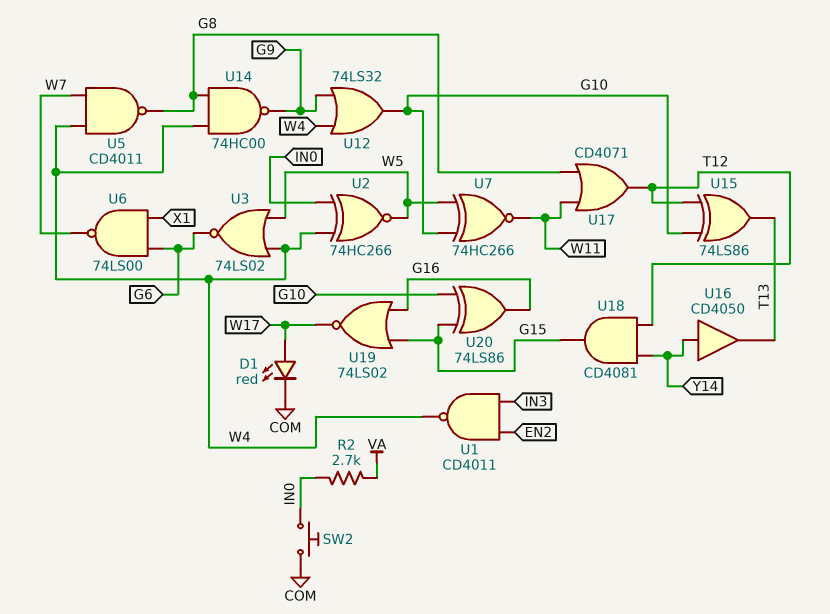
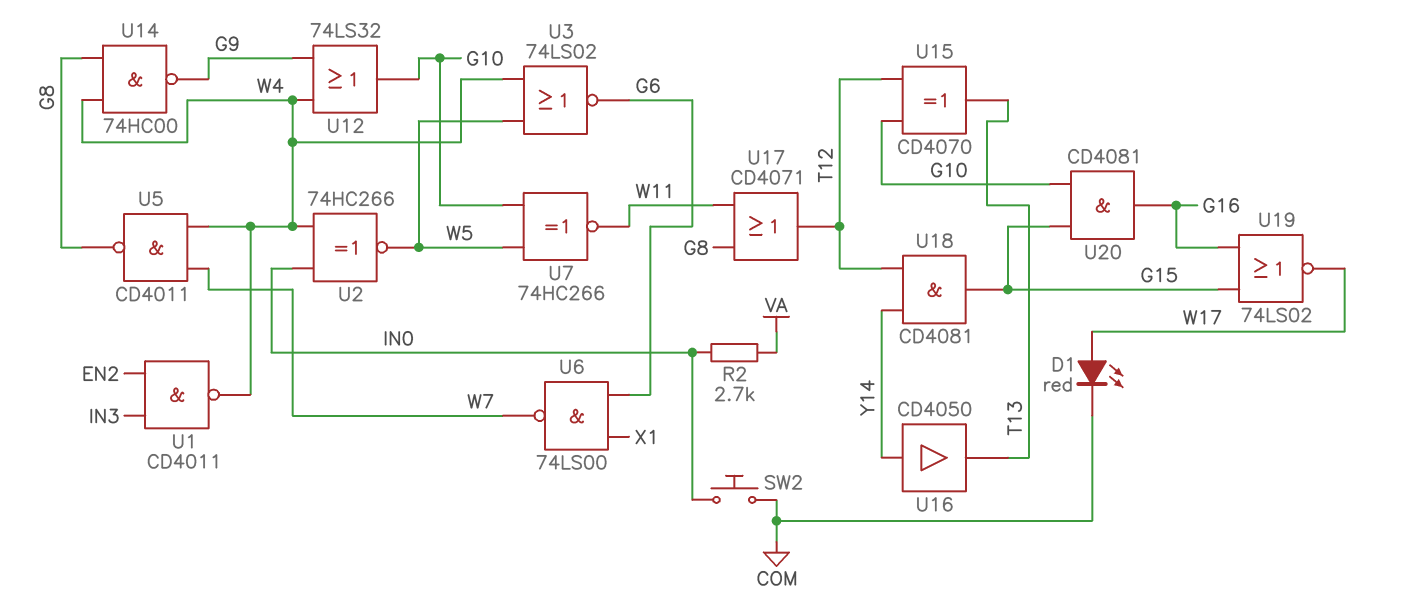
U15: XOR 74LS86 (in G10, in T12, out T13) -> XOR CD4070 (in G10, in T12, out T13)
U20: XOR 74LS86 (in G10, in G15, out G16) -> AND CD4081 (in G10, in G15, out G16)

